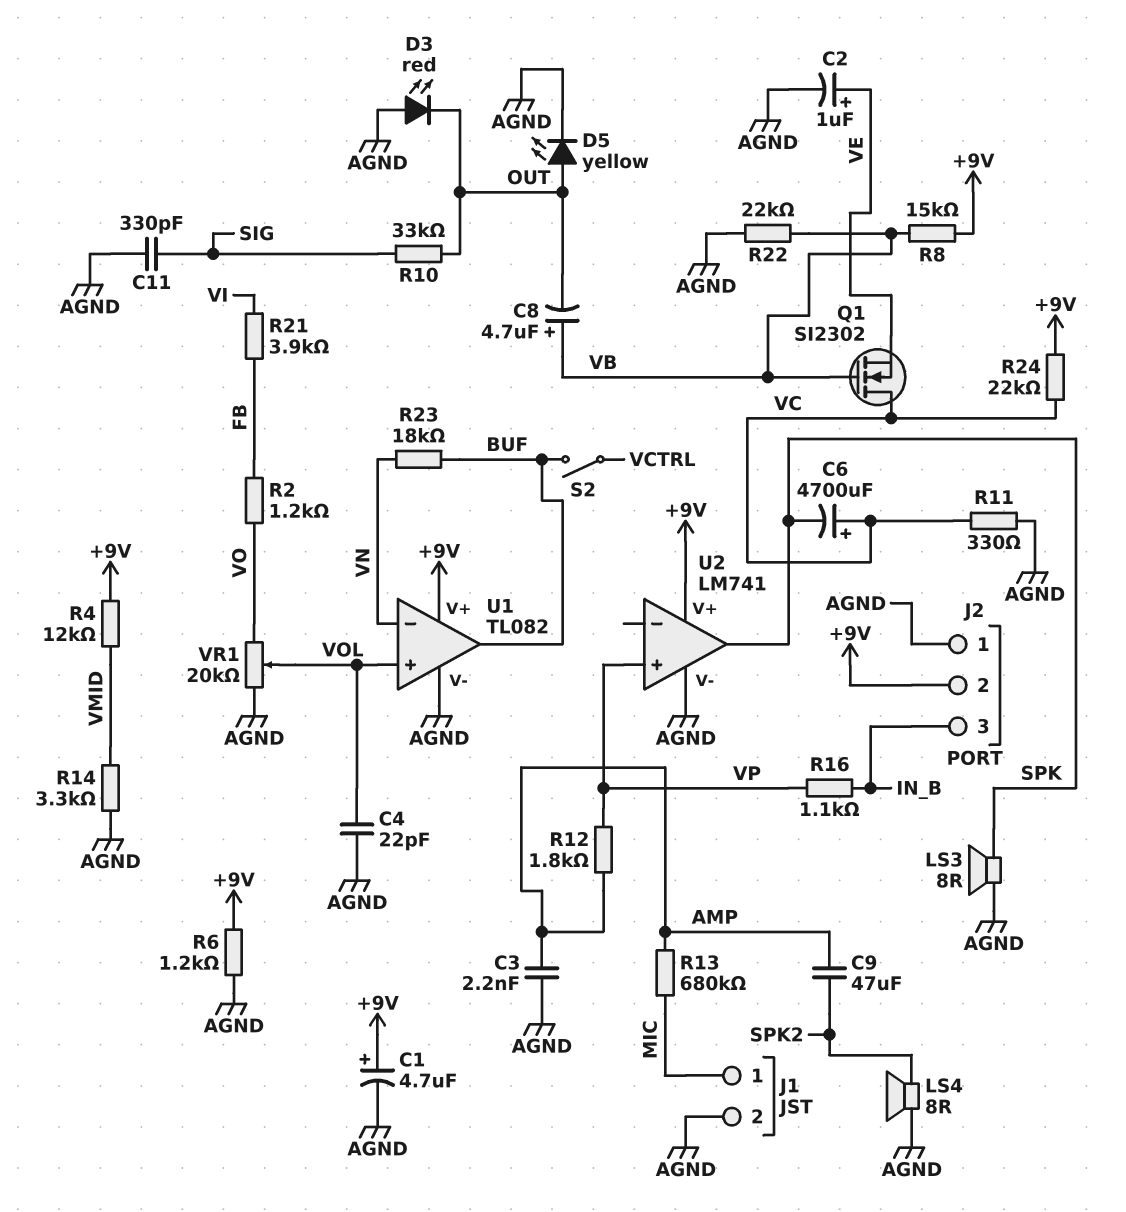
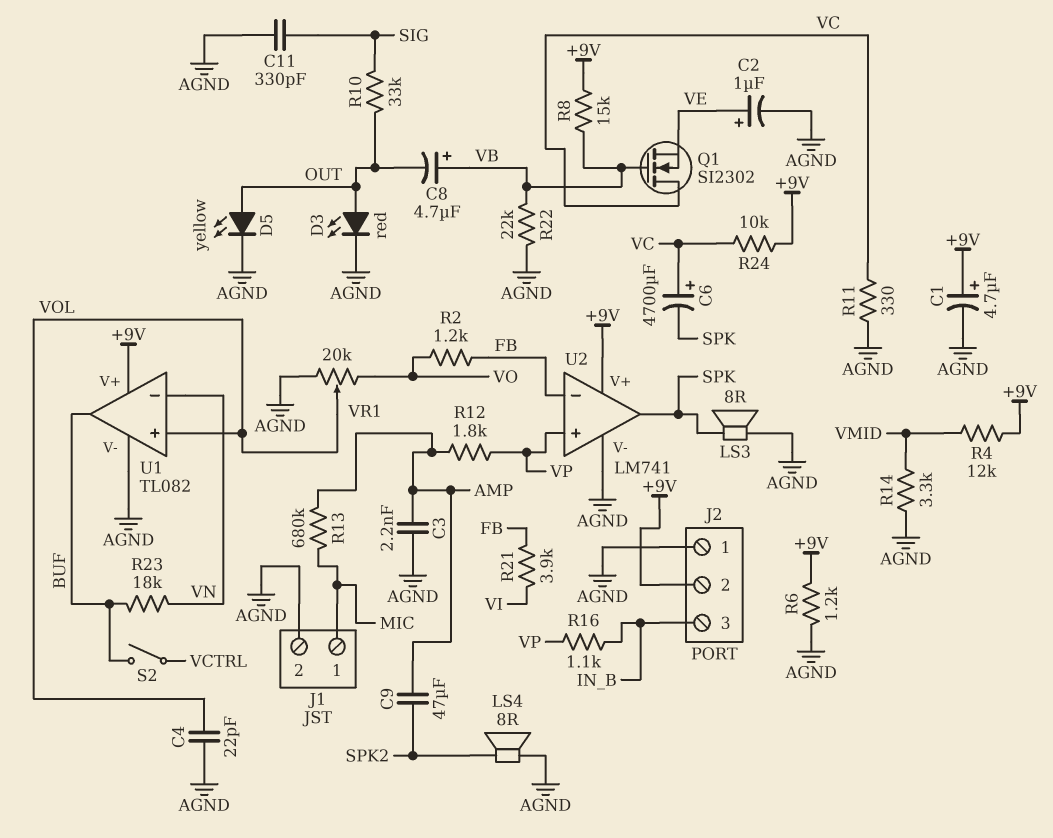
D3: LED red (A AGND, K OUT) -> LED red (A OUT, K AGND)
R24: 22k (+9V, VC) -> 10k (+9V, VC)
U2 pin in-: none -> FB

